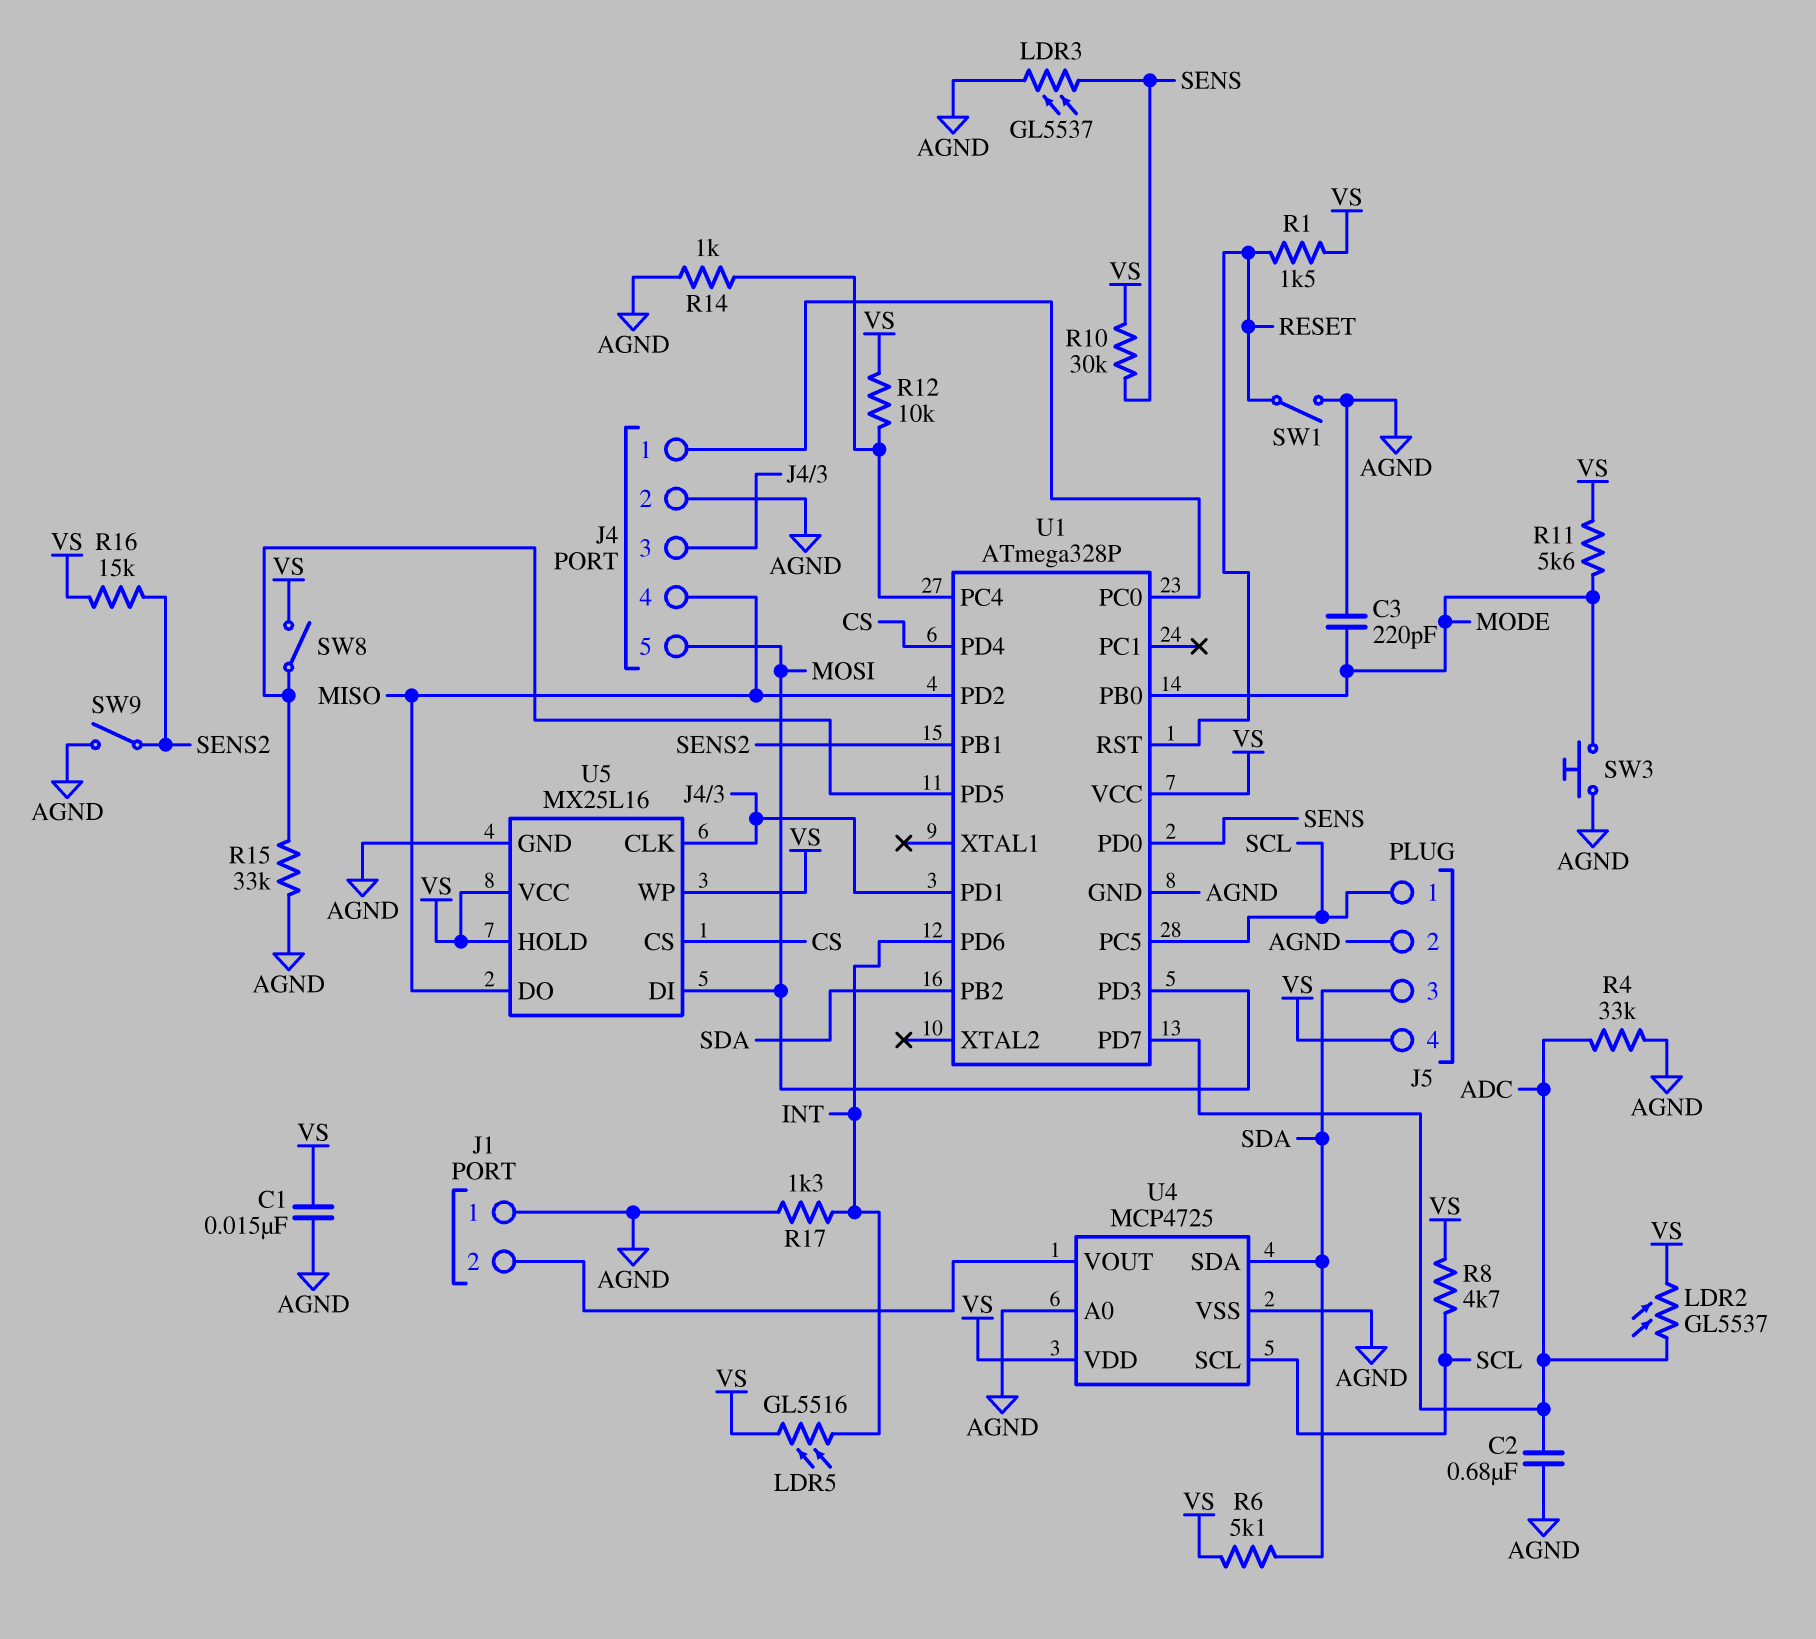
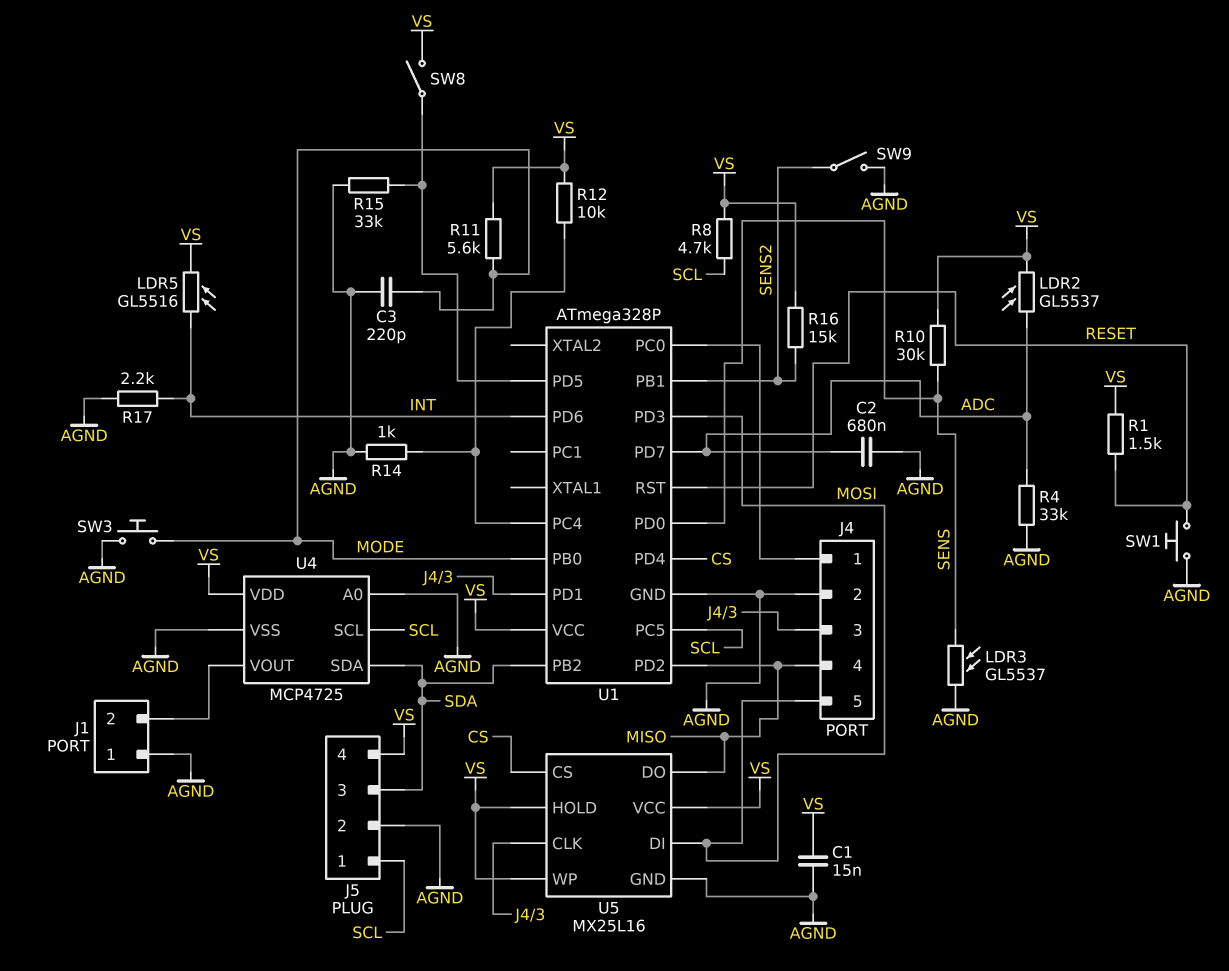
R6: 5.1k (SDA, VS) -> none
R17: 1.3k (AGND, INT) -> 2.2k (AGND, INT)
SW1: switch (AGND, RESET) -> button (AGND, RESET)

